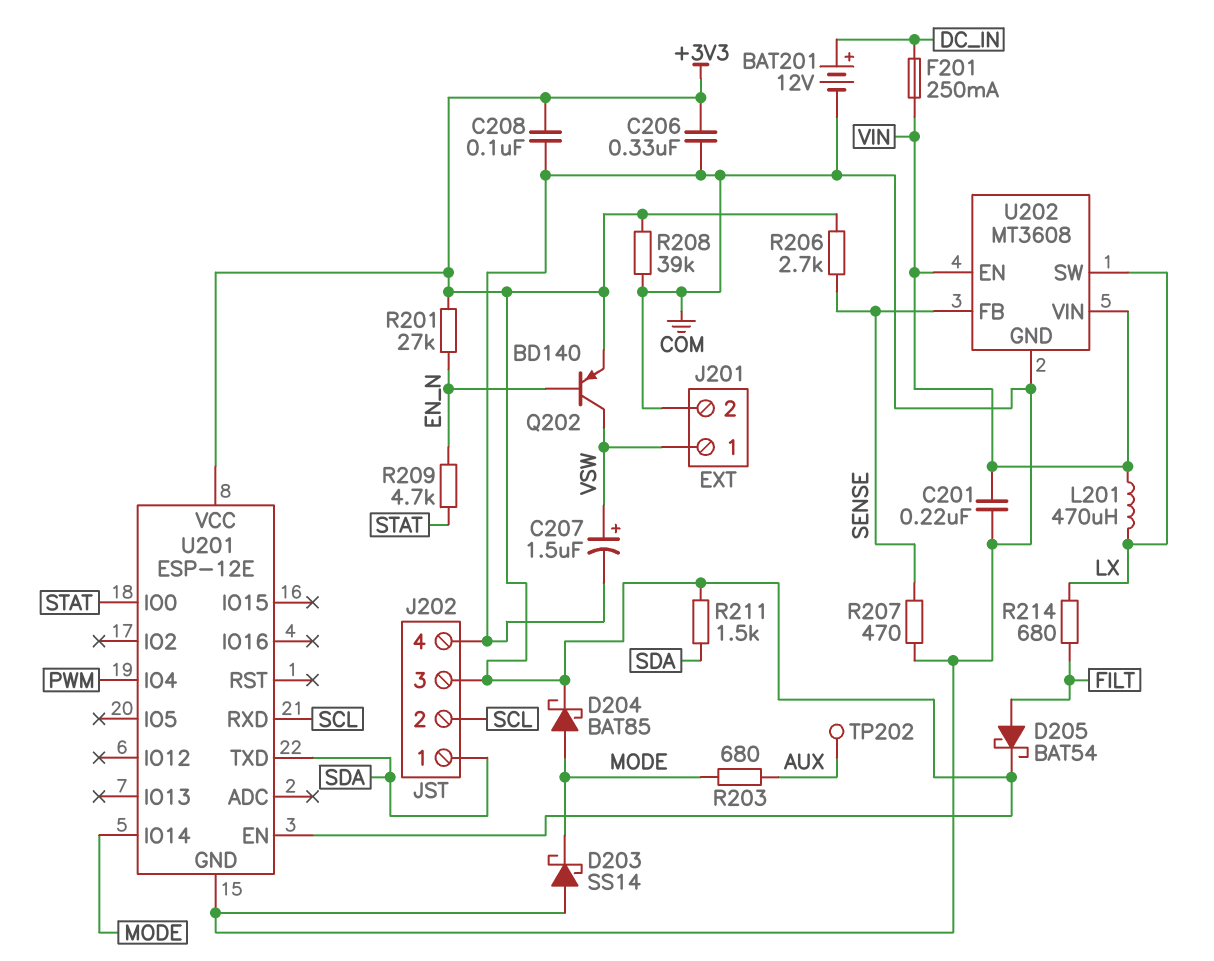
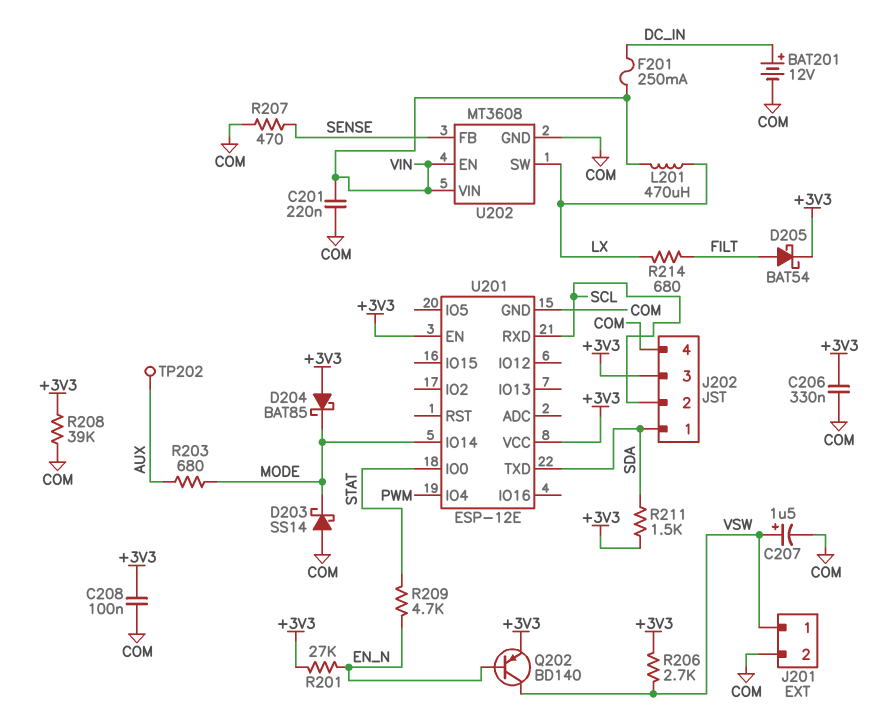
D204: schottky BAT85 (A MODE, K +3V3) -> schottky BAT85 (A +3V3, K MODE)
R206: 2.7k (+3V3, SENSE) -> 2.7k (+3V3, VSW)

